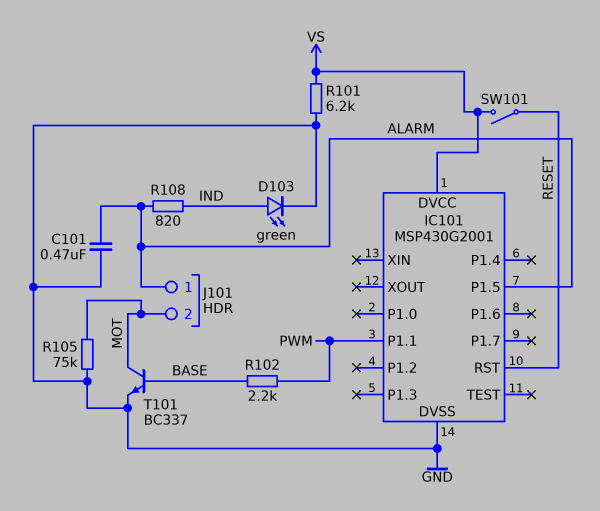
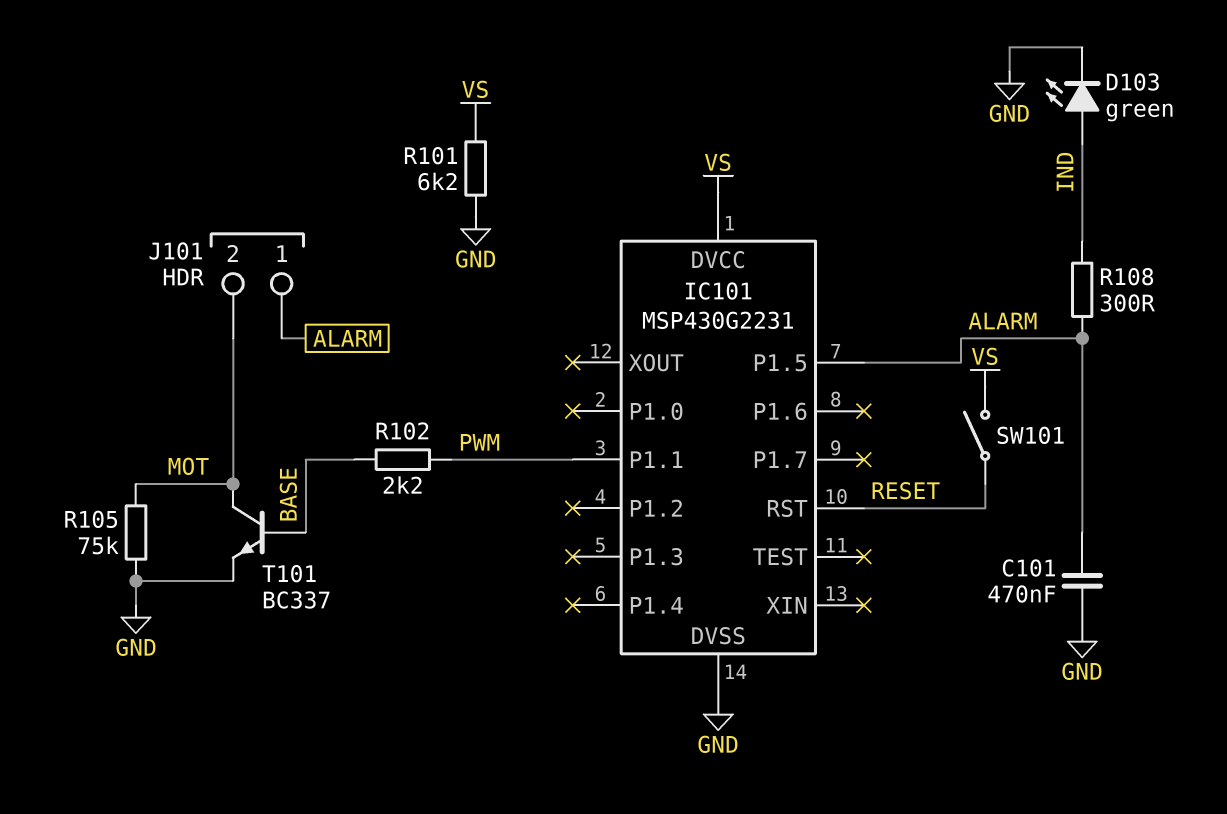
IC101: MSP430G2001 -> MSP430G2231
R108: 820 (ALARM, IND) -> 300 (ALARM, IND)

